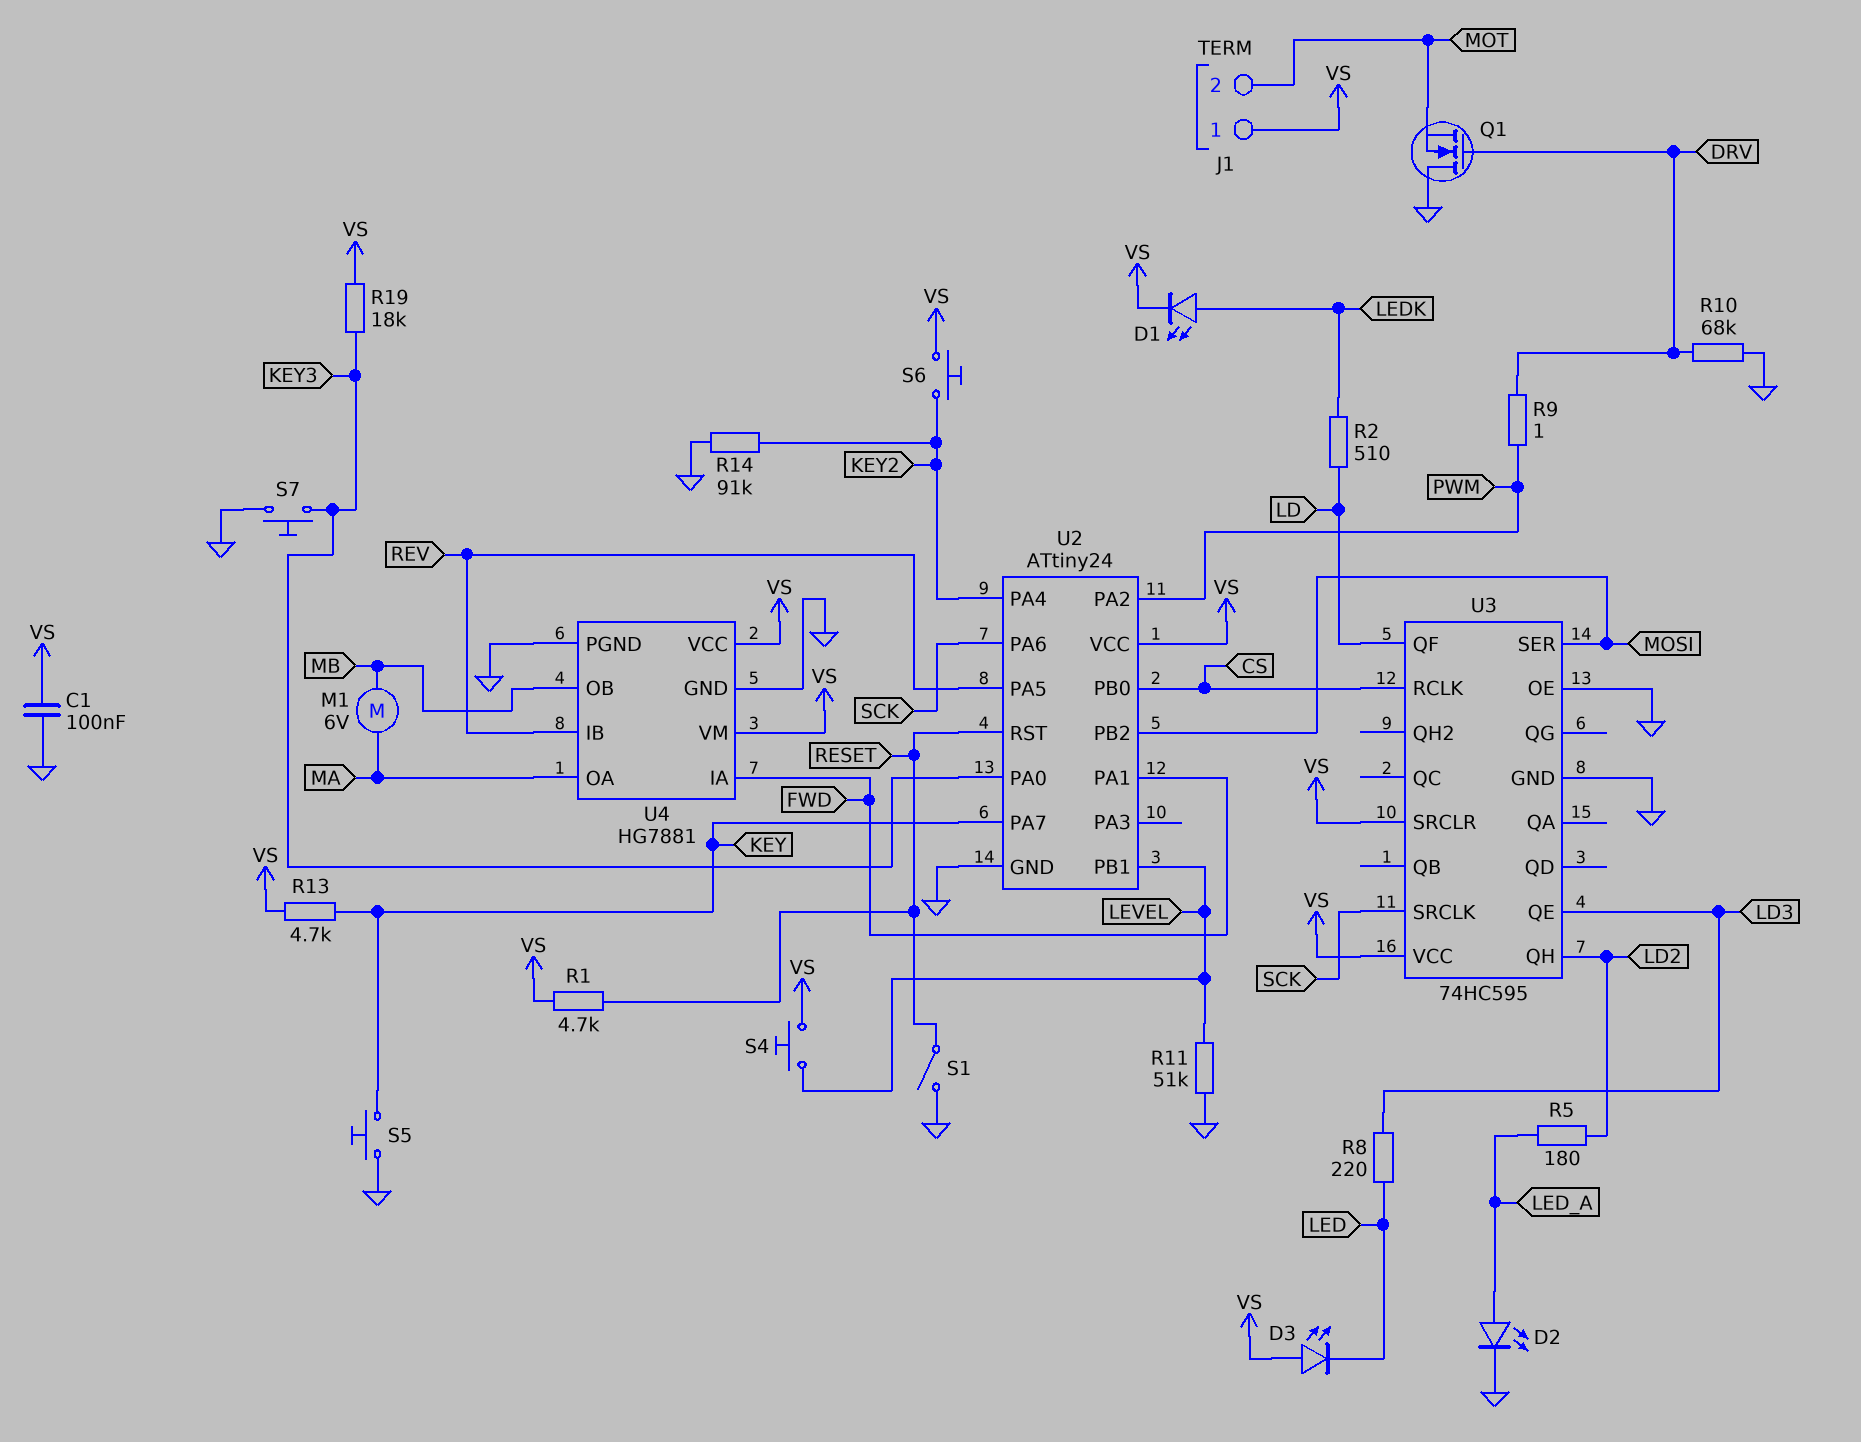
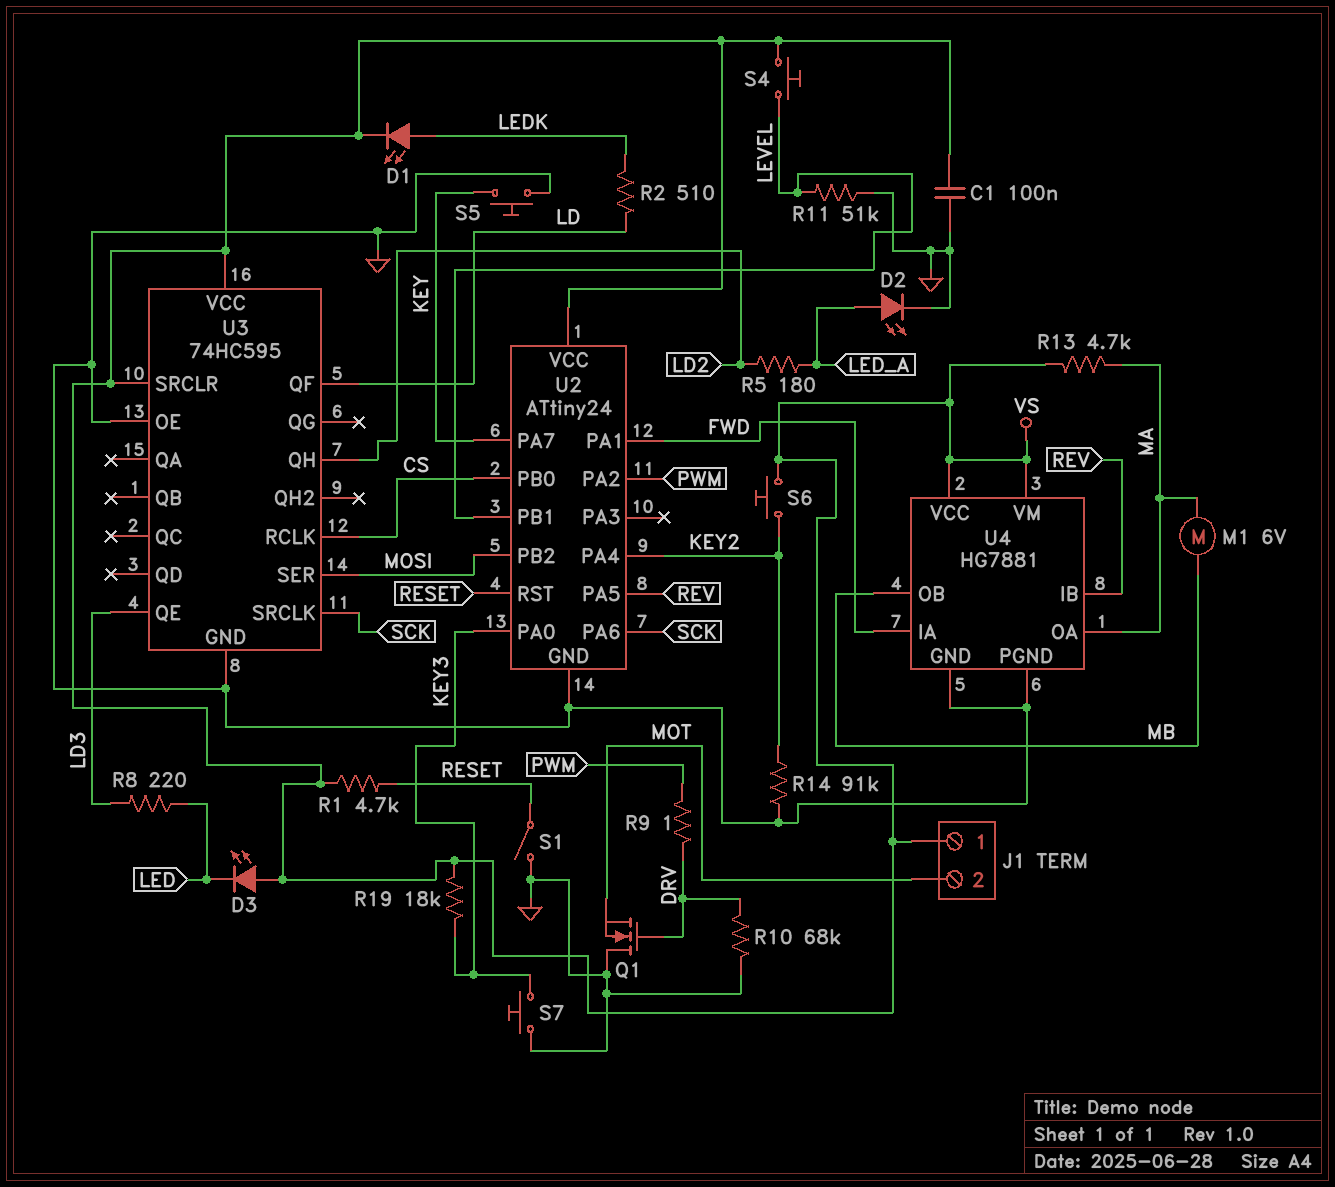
R13: 4.7k (KEY, VS) -> 4.7k (MA, VS)

